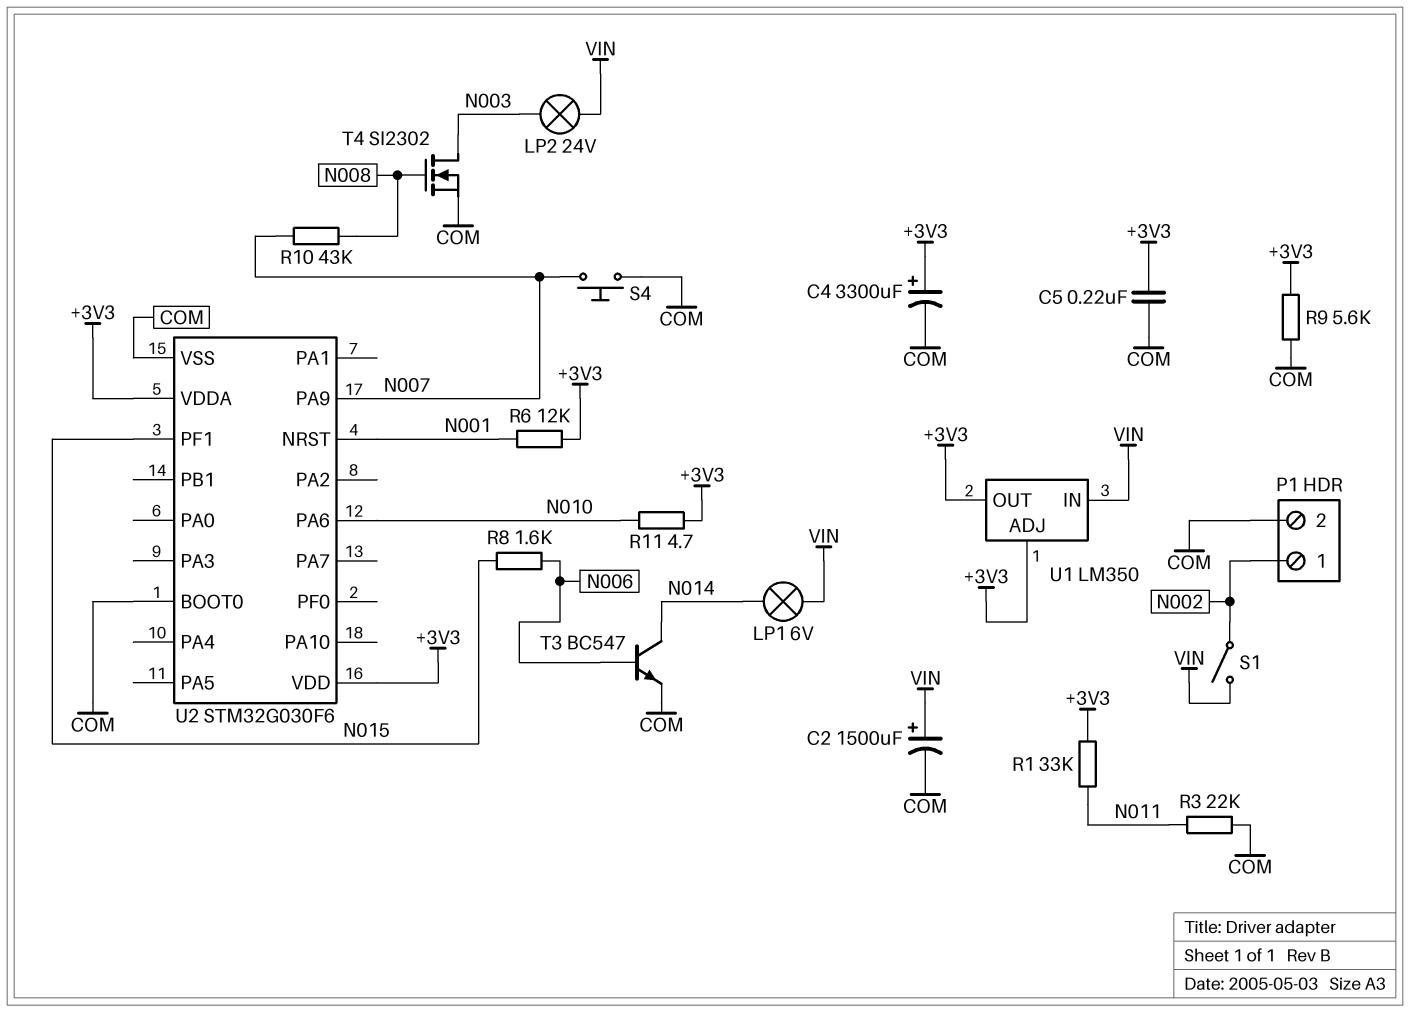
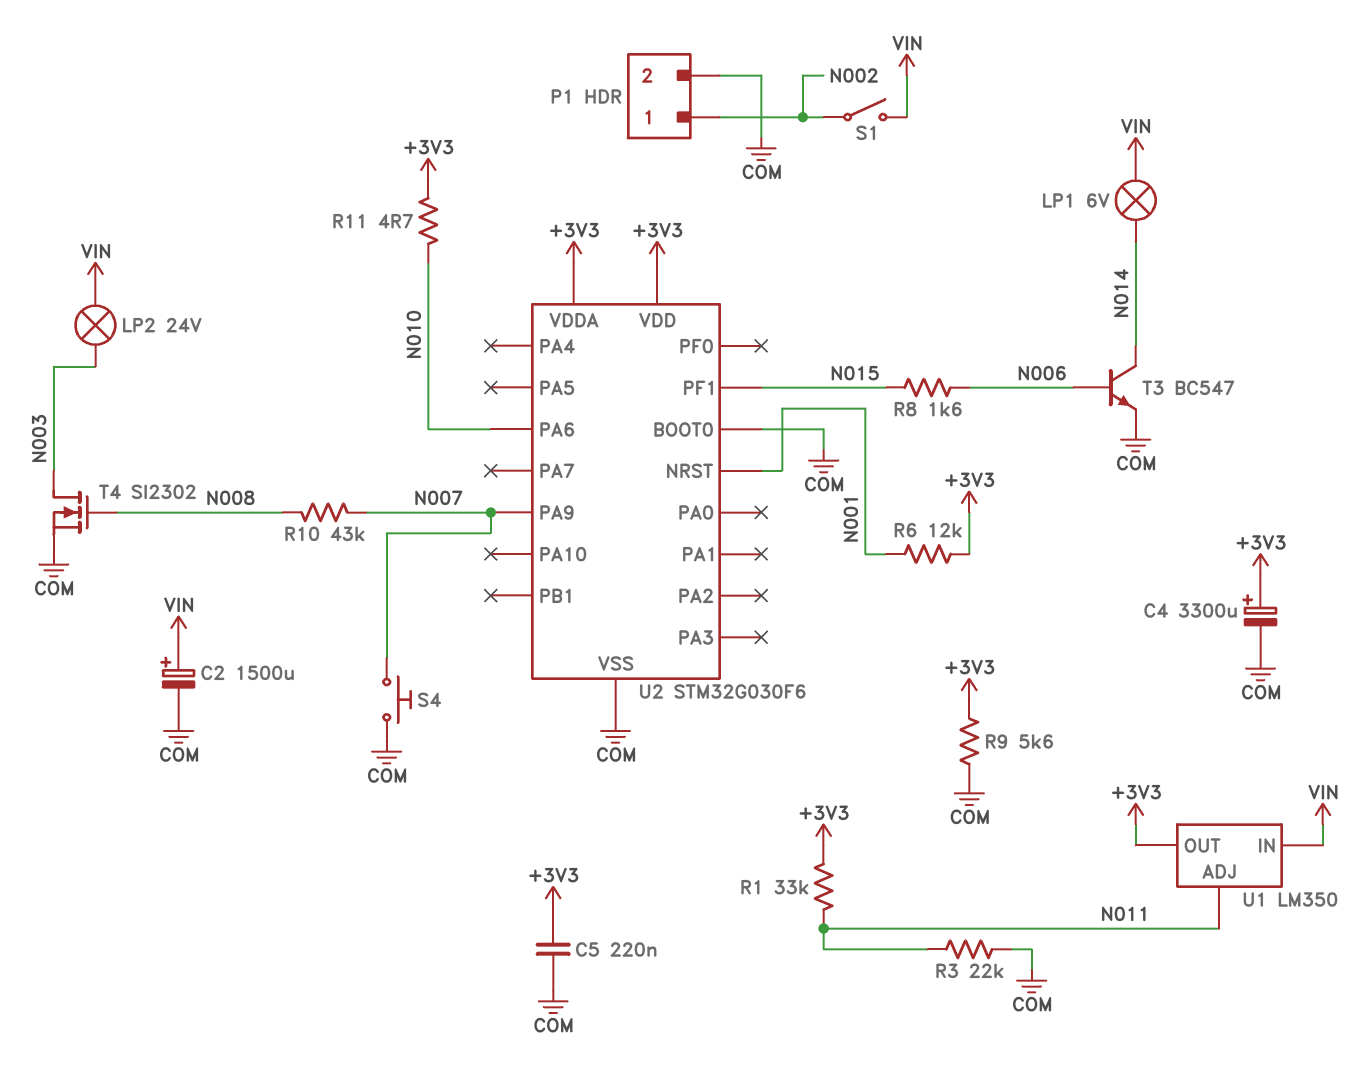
U1 pin ADJ: +3V3 -> N011

